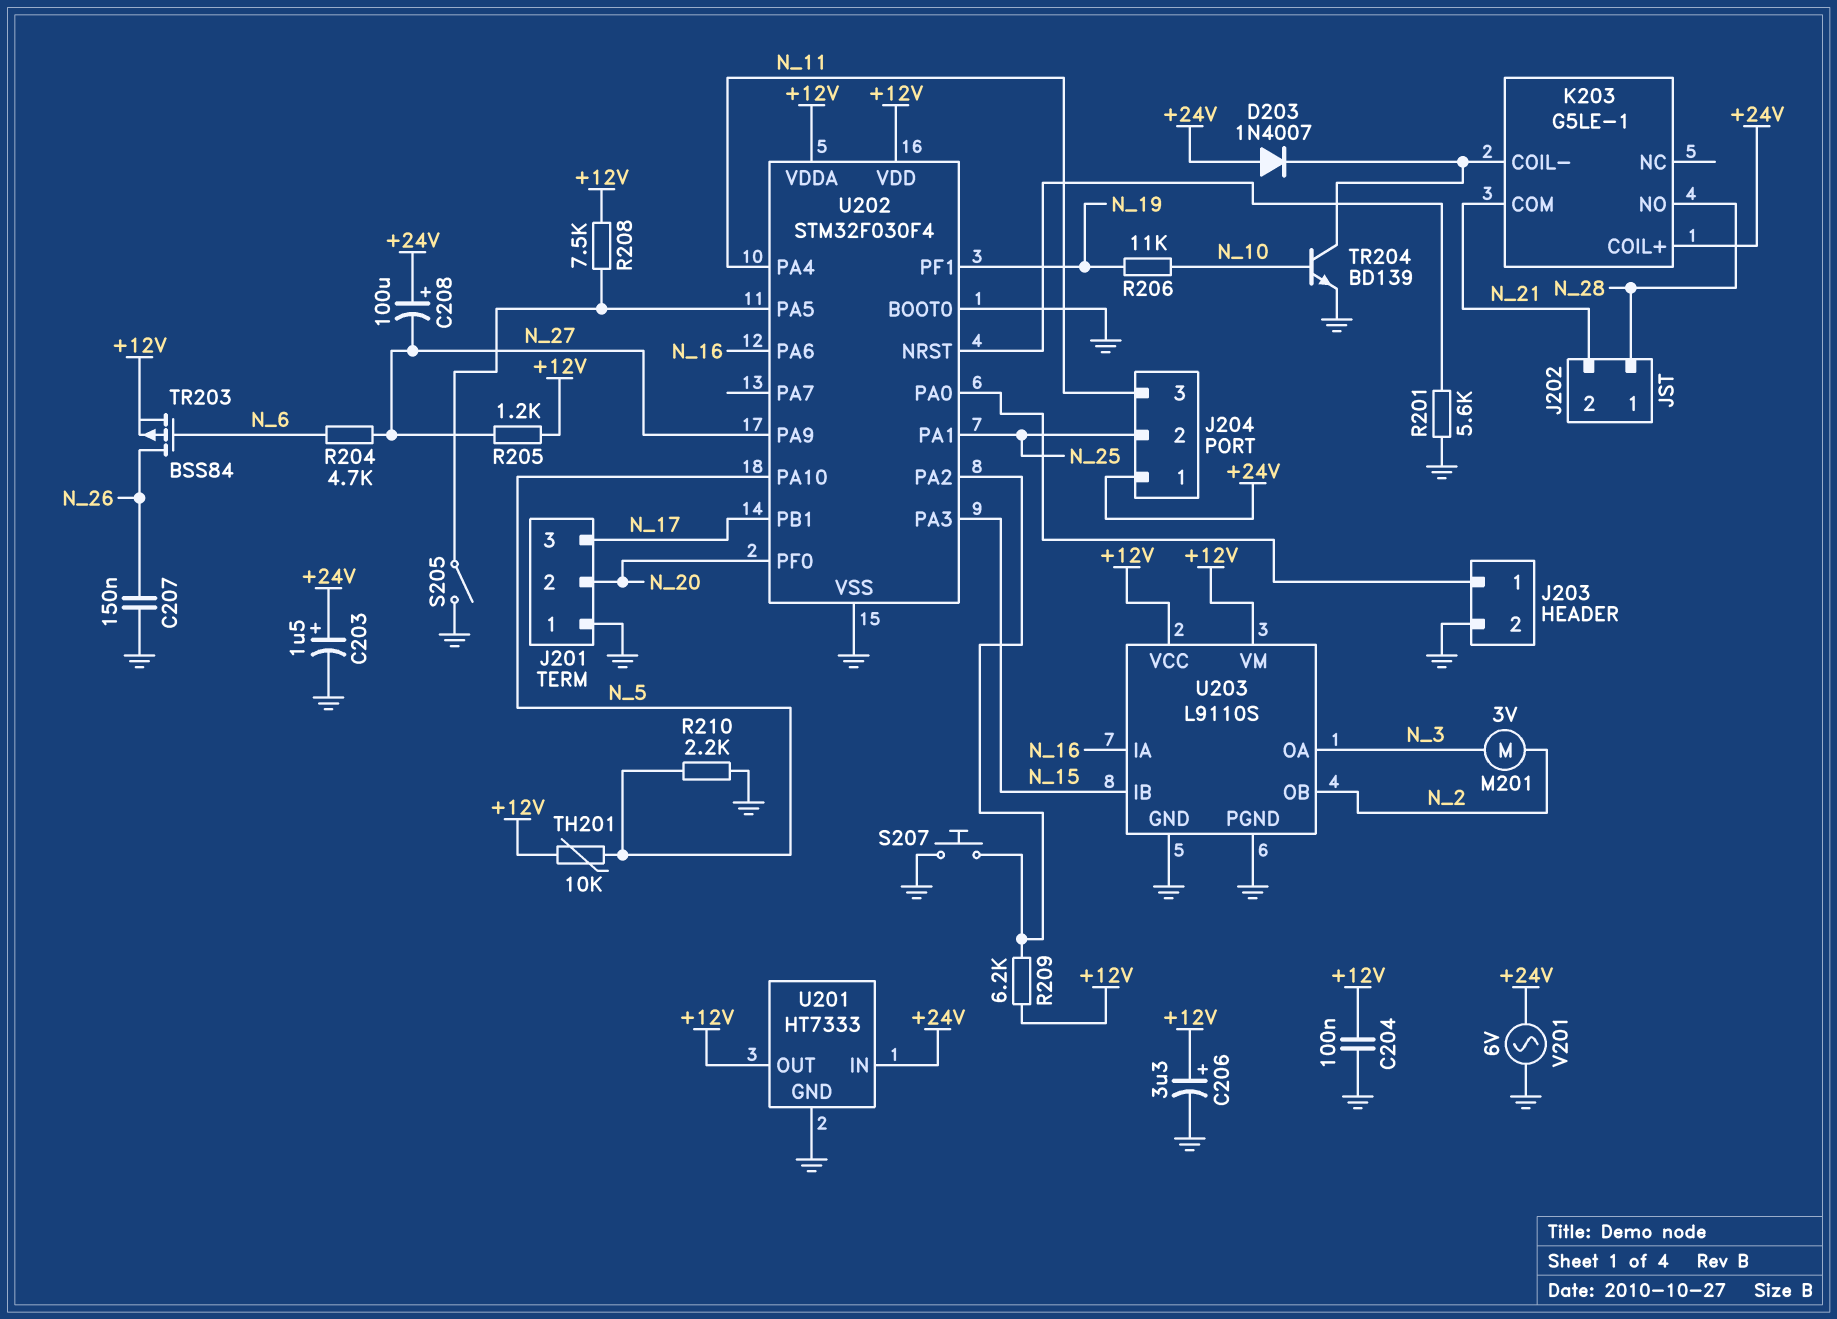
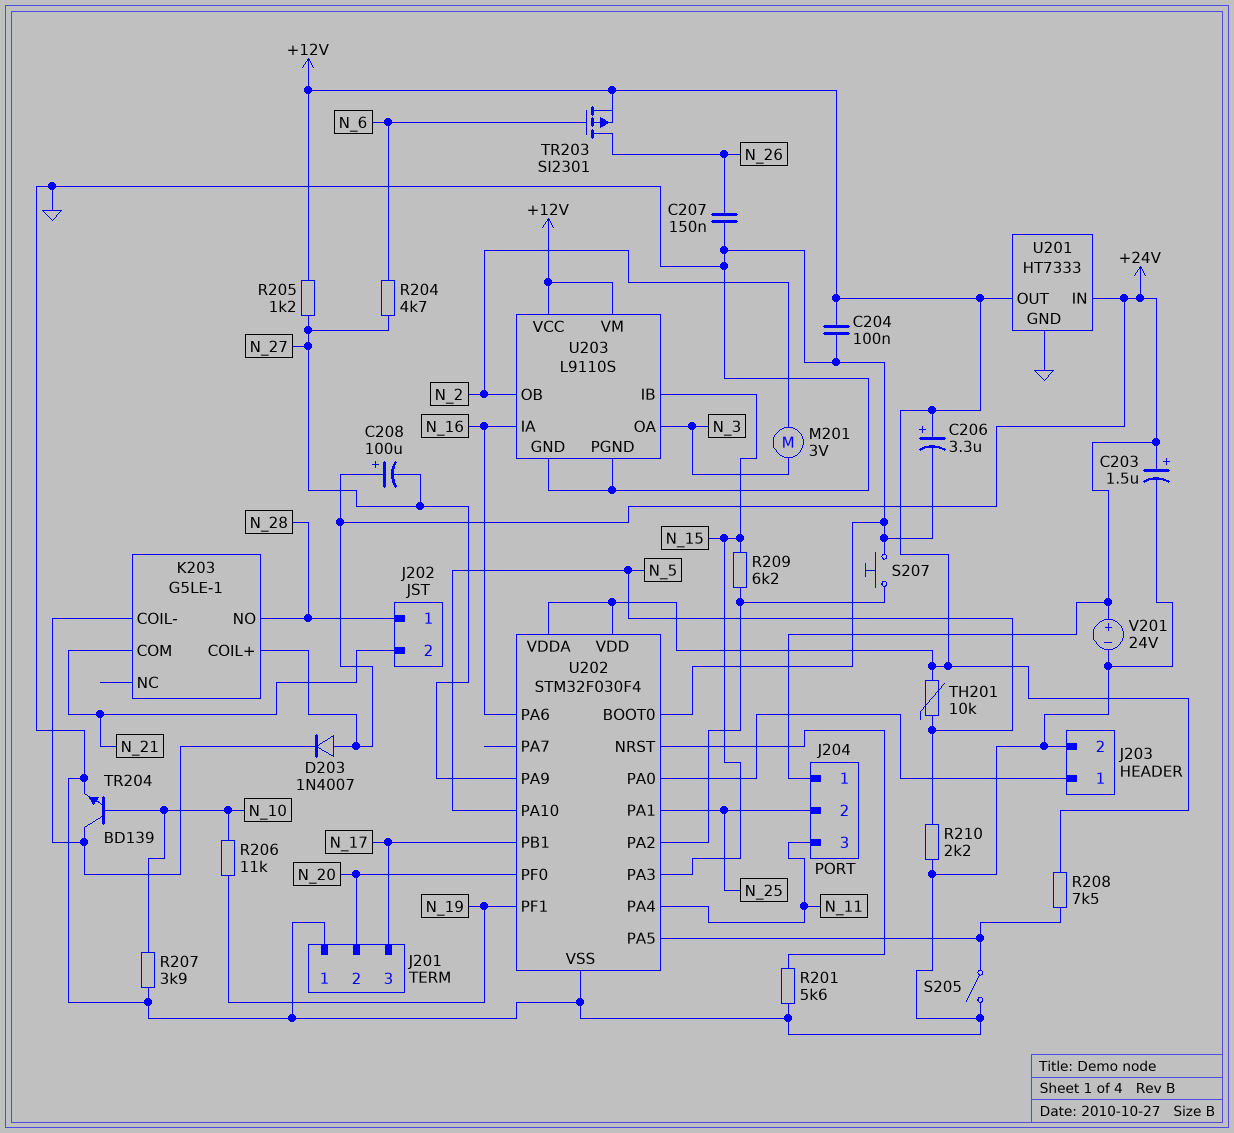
R207: none -> 3.9k (GND, N_10)
R209: 6.2k (+12V, U202/PA2) -> 6.2k (N_15, U202/PA2)
TR203: PMOS BSS84 (G N_6, D N_26, S +12V) -> PMOS SI2301 (G N_6, D N_26, S +12V)
V201: AC 6V (+24V, GND) -> 24V (plus +24V, minus GND)

